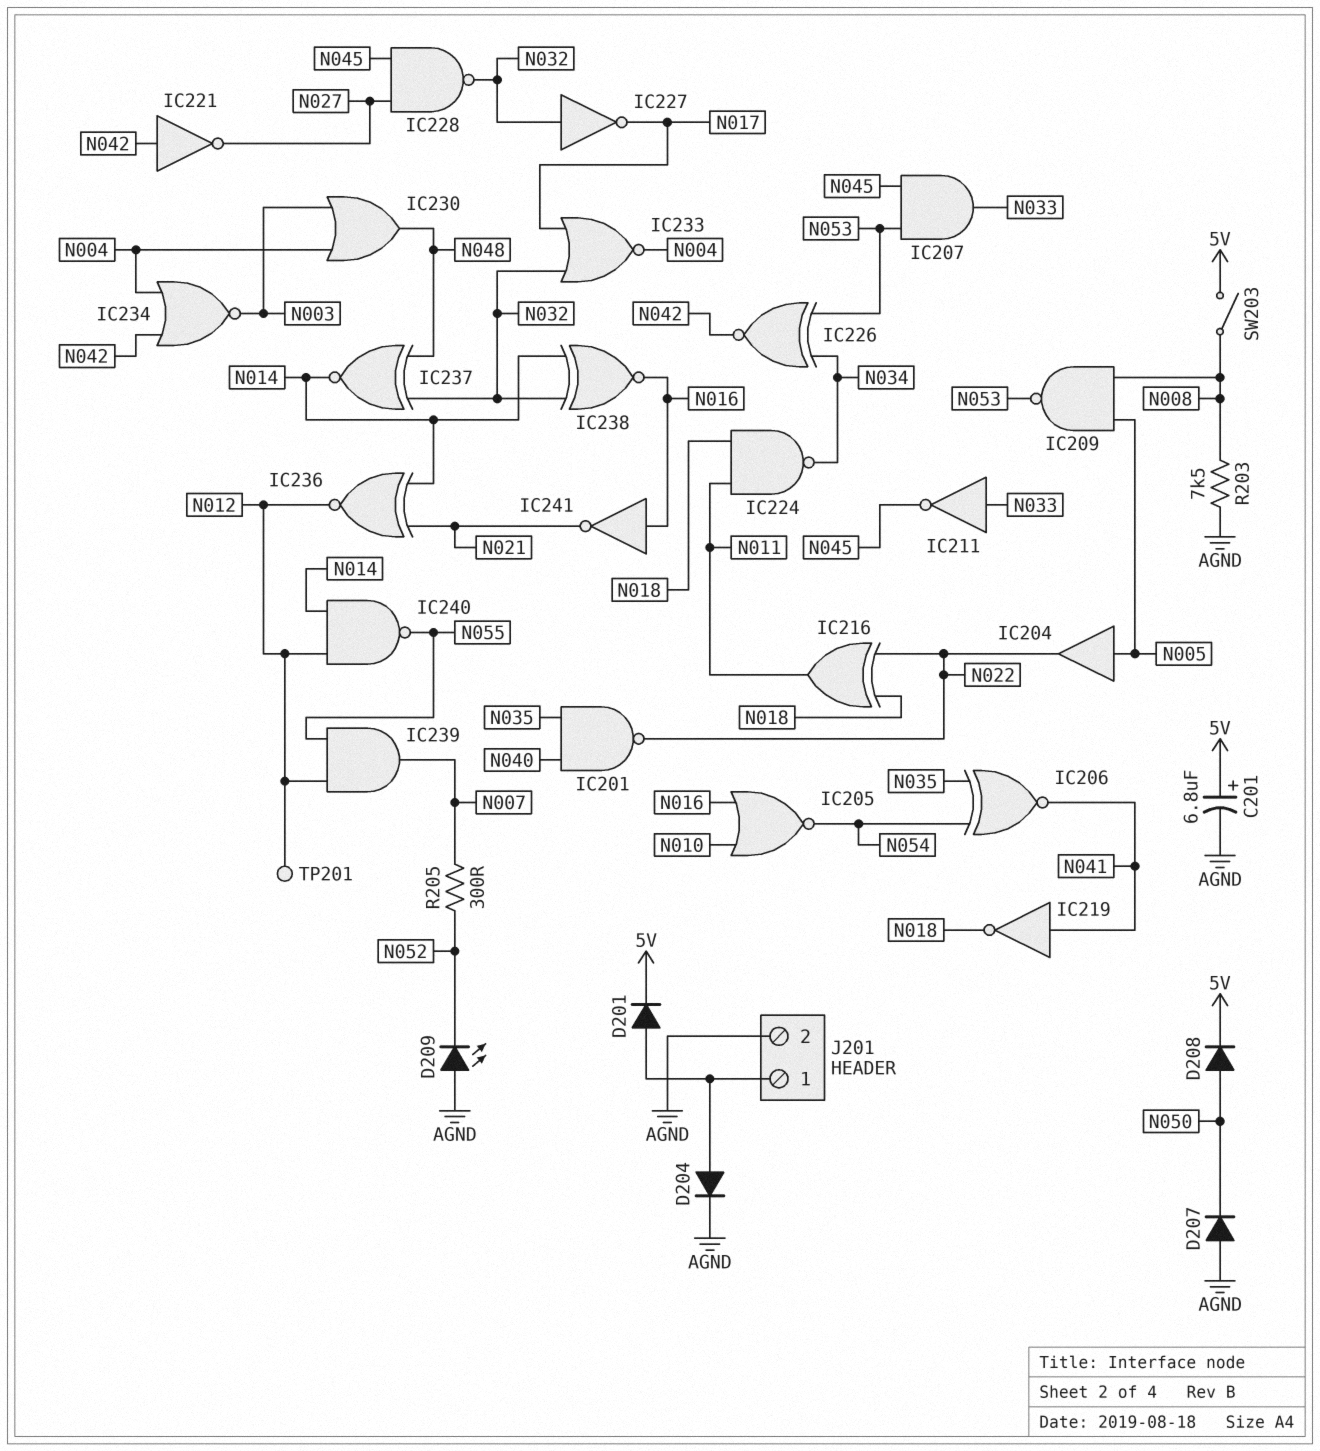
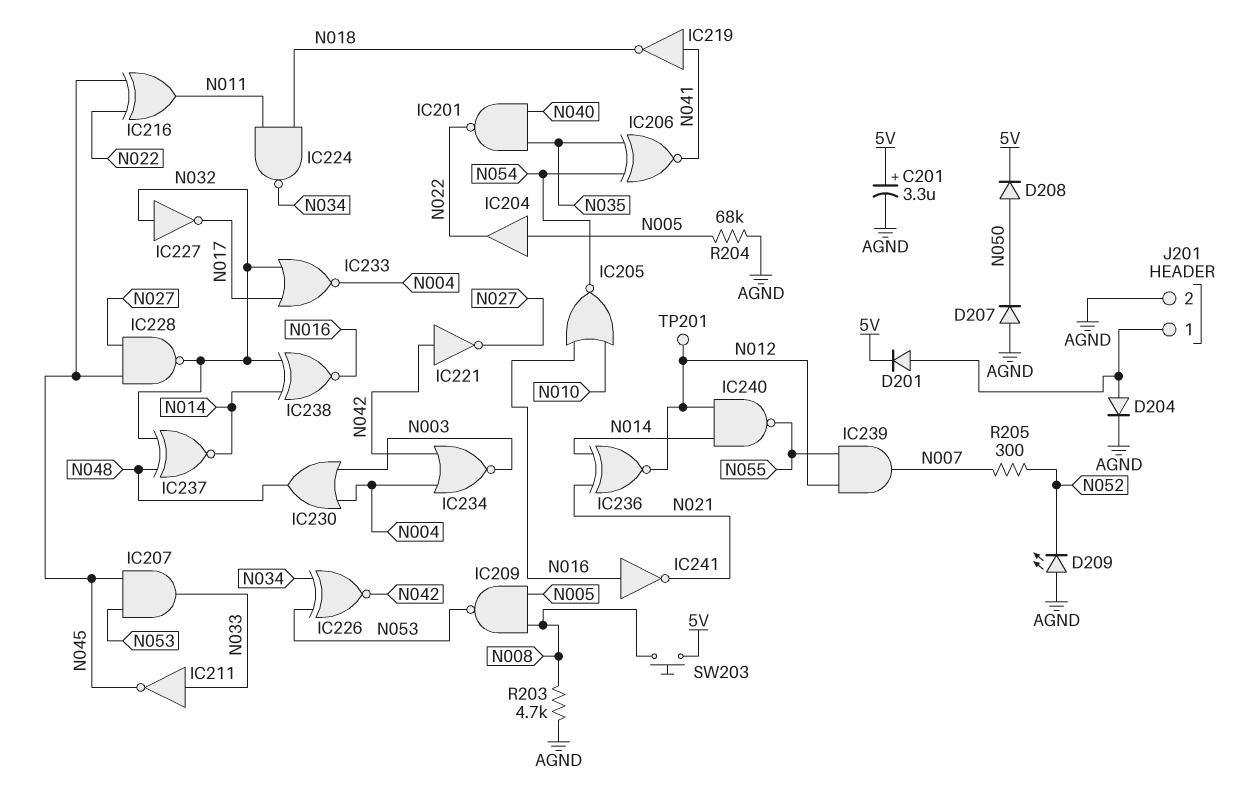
C201: 6.8uF (plus 5V, minus AGND) -> 3.3uF (plus 5V, minus AGND)
IC216: XOR (in N018, in N022, out N011) -> XOR (in N022, in N045, out N011)
R203: 7.5k (AGND, N008) -> 4.7k (AGND, N008)
R204: none -> 68k (AGND, N005)
SW203: switch (5V, N008) -> button (5V, N008)

